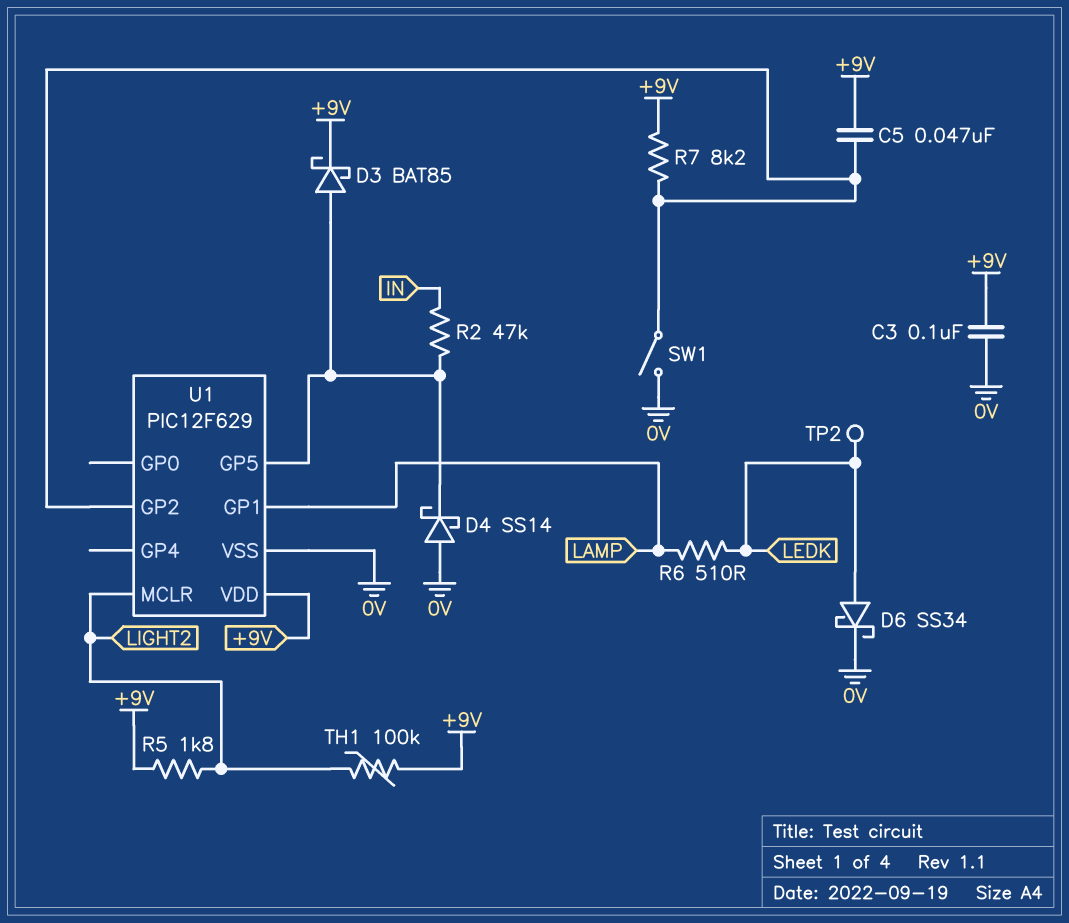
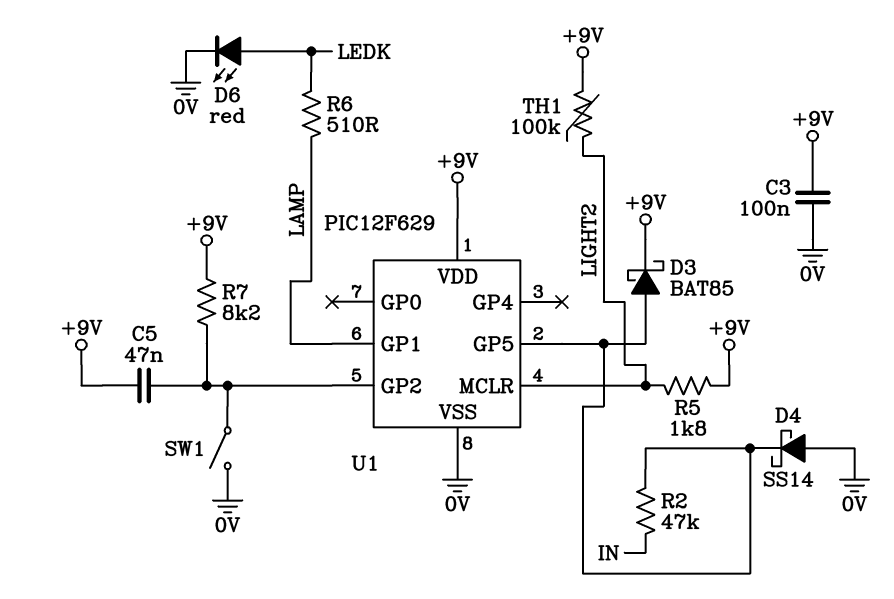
D6: schottky SS34 (A LEDK, K 0V) -> LED red (A LEDK, K 0V)
TP2: test point (LEDK) -> none

